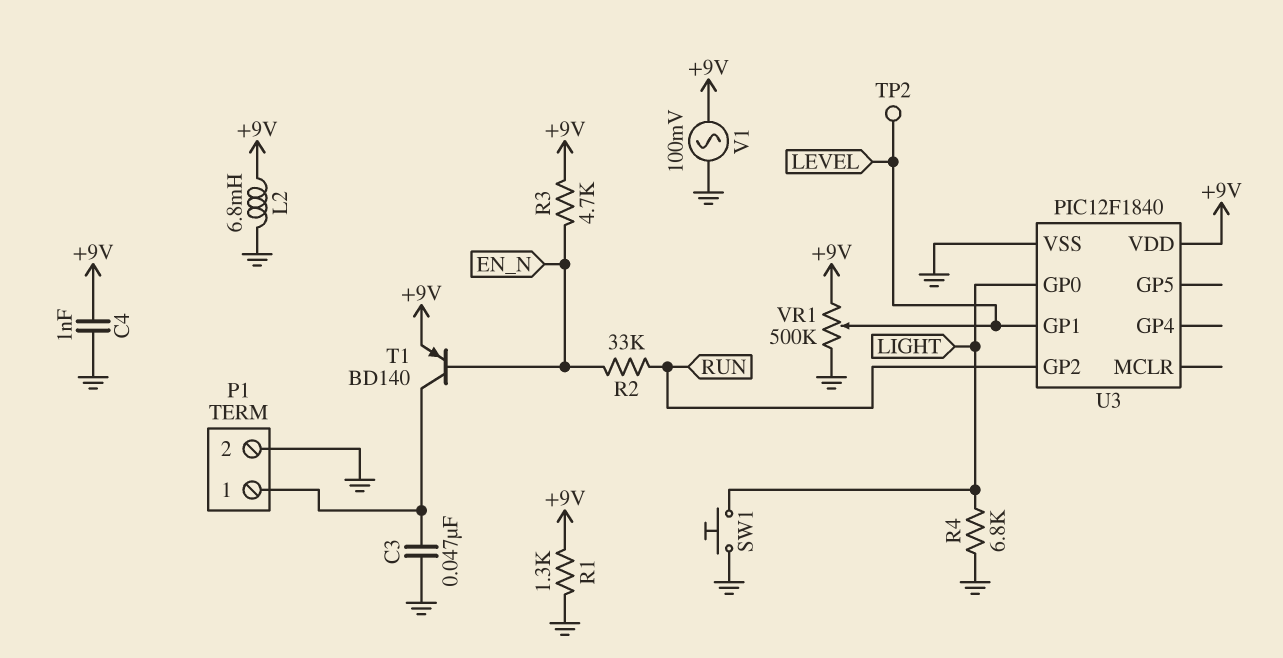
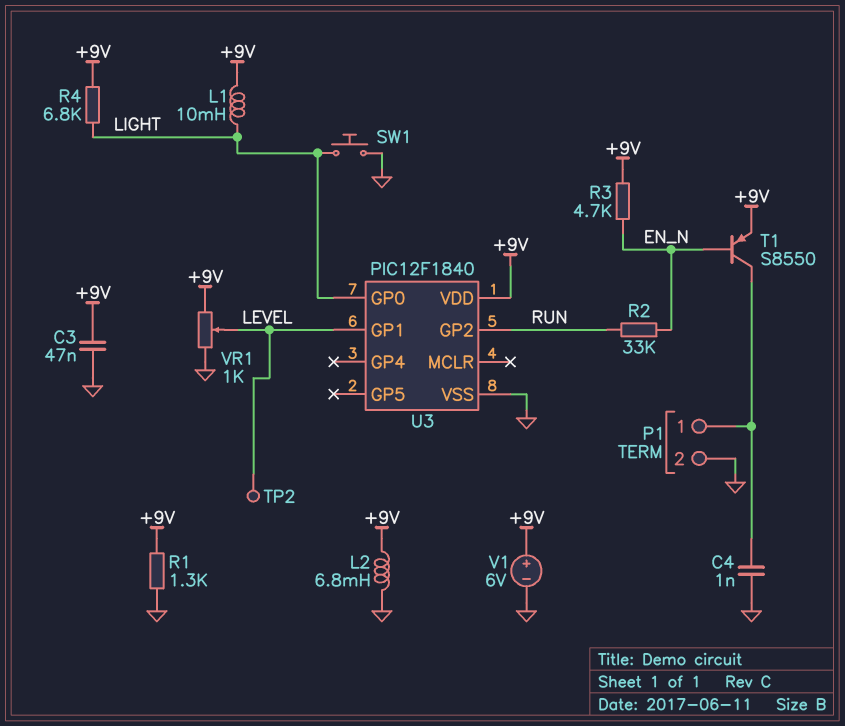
C3: 47nF (GND, P1/1) -> 47nF (+9V, GND)
C4: 1nF (+9V, GND) -> 1nF (GND, P1/1)
L1: none -> 10mH (+9V, LIGHT)
R4: 6.8k (GND, LIGHT) -> 6.8k (+9V, LIGHT)
T1: PNP BD140 (B EN_N, C P1/1, E +9V) -> PNP S8550 (B EN_N, C P1/1, E +9V)
V1: AC 100mV (+9V, GND) -> 6V (plus +9V, minus GND)
VR1: 500k (+9V, GND, wiper LEVEL) -> 1k (+9V, GND, wiper LEVEL)

